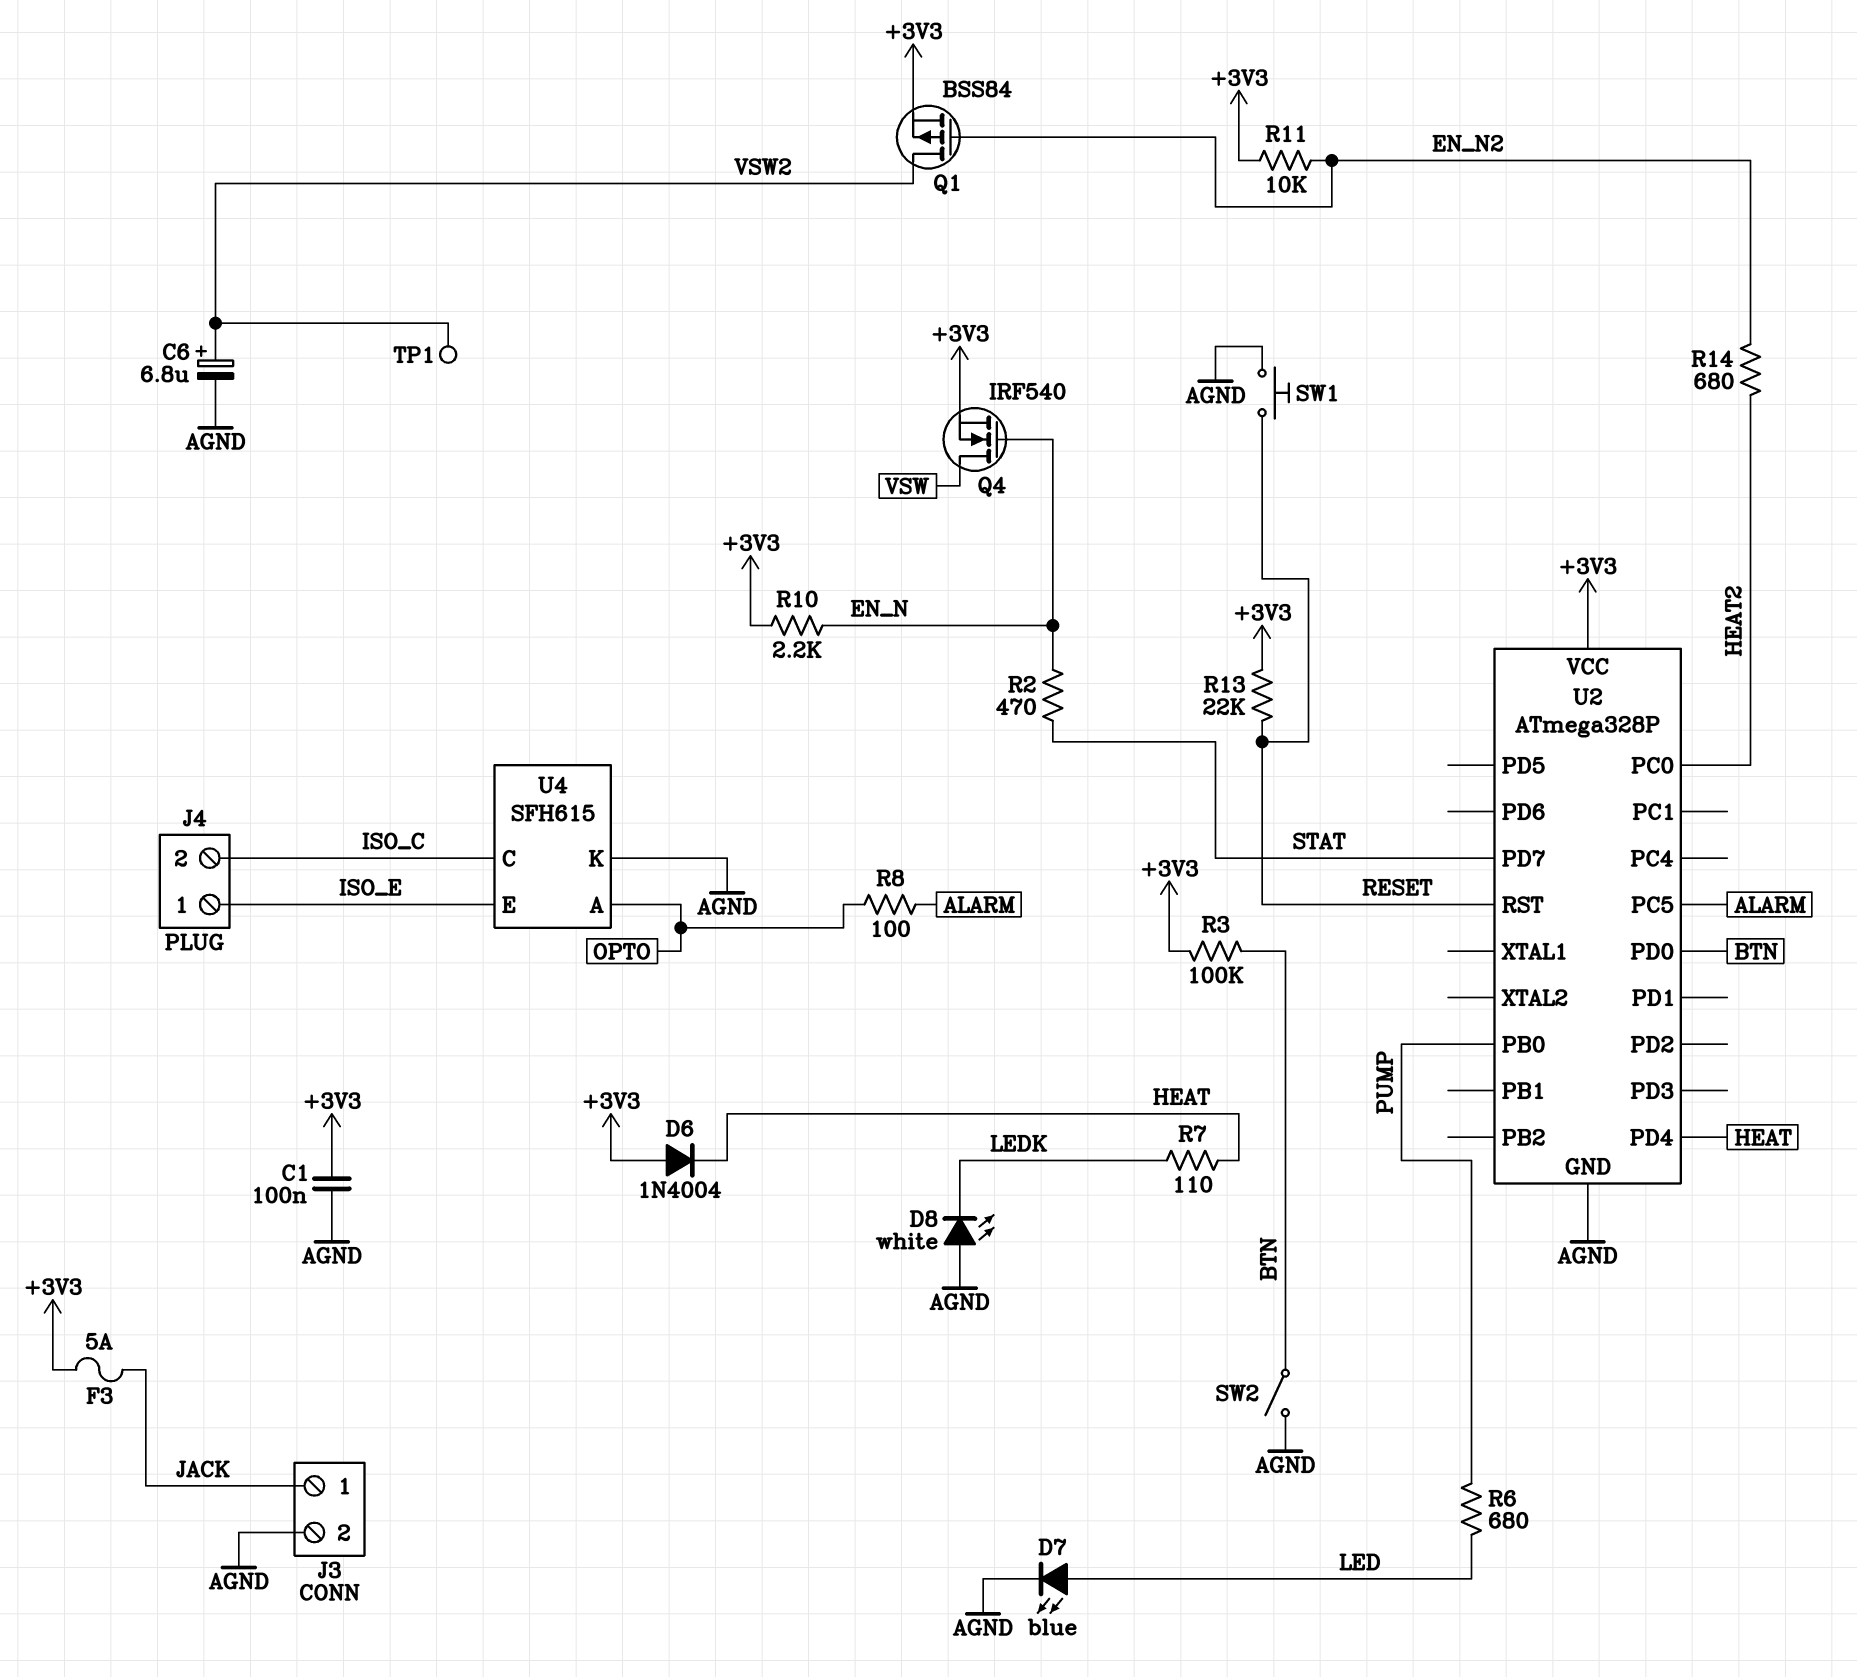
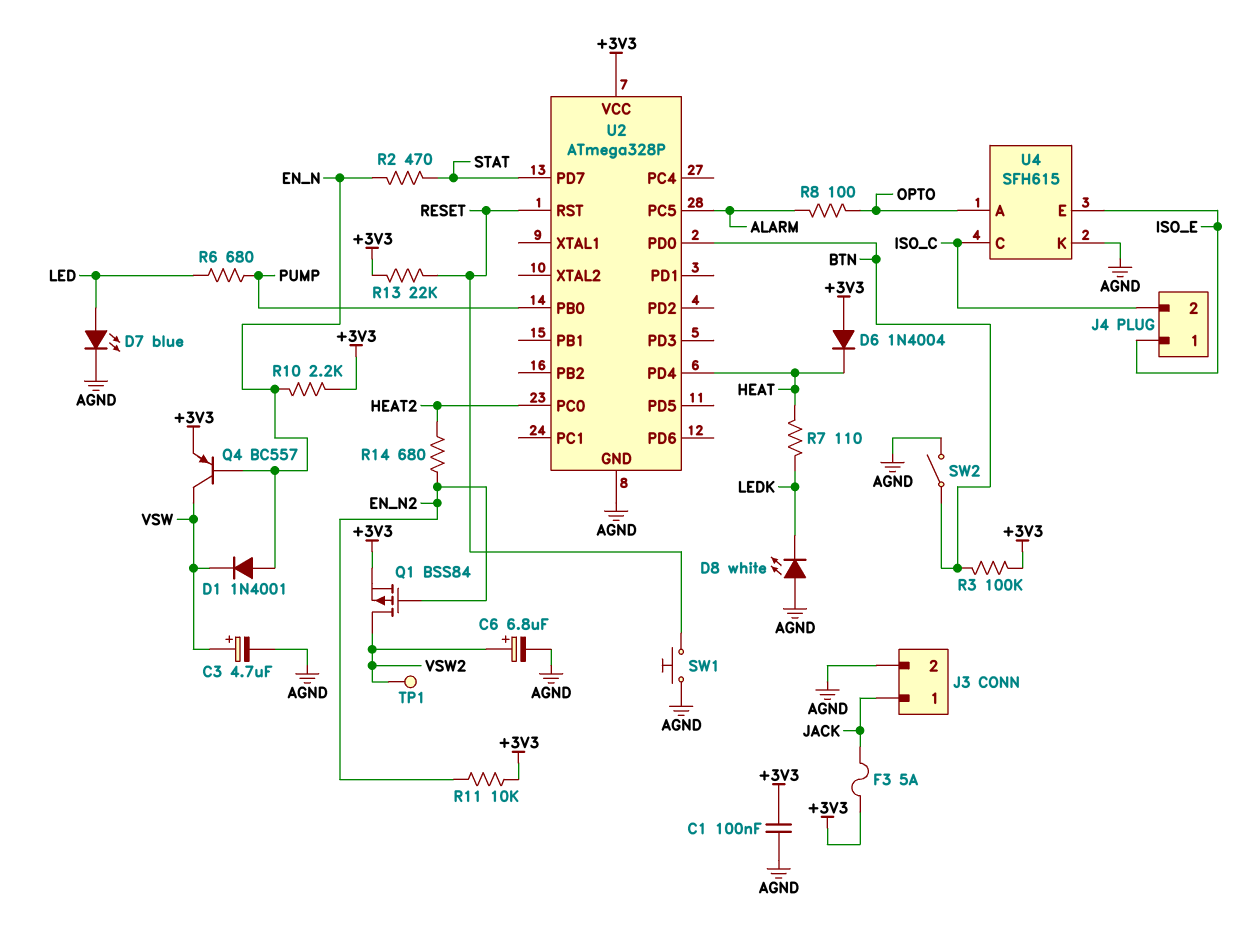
C3: none -> 4.7uF (plus VSW, minus AGND)
D1: none -> diode 1N4001 (A EN_N, K VSW)
Q4: NMOS IRF540 (G EN_N, D VSW, S +3V3) -> PNP BC557 (B EN_N, C VSW, E +3V3)

